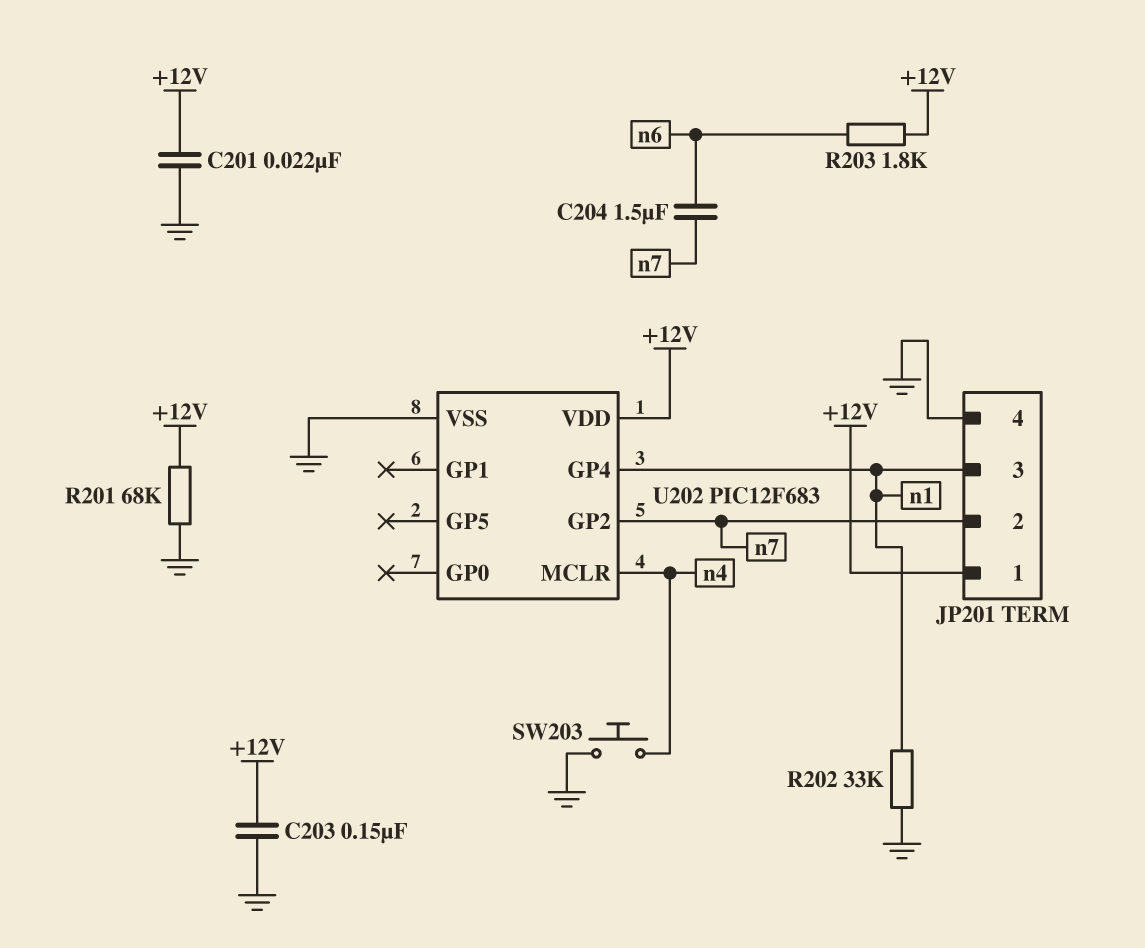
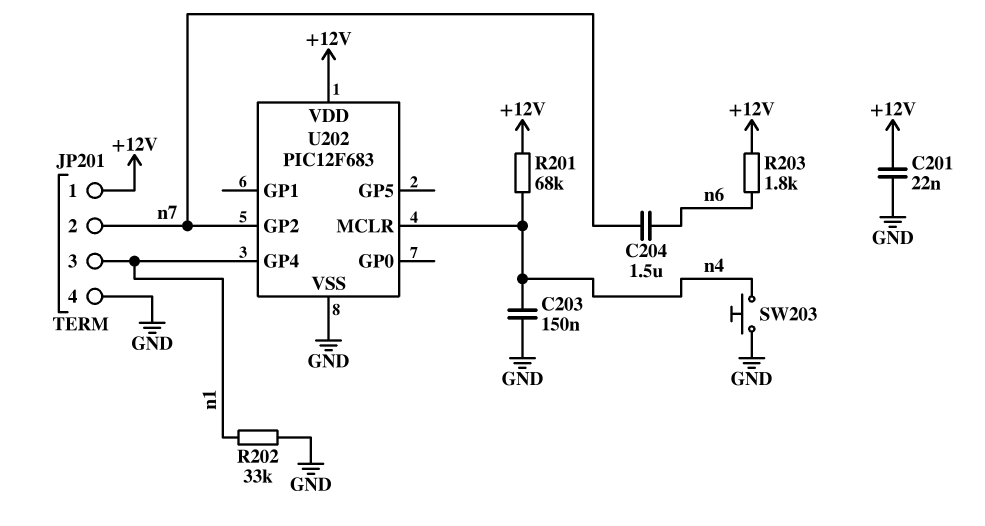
C203: 150nF (+12V, GND) -> 150nF (GND, n4)
R201: 68k (+12V, GND) -> 68k (+12V, n4)

